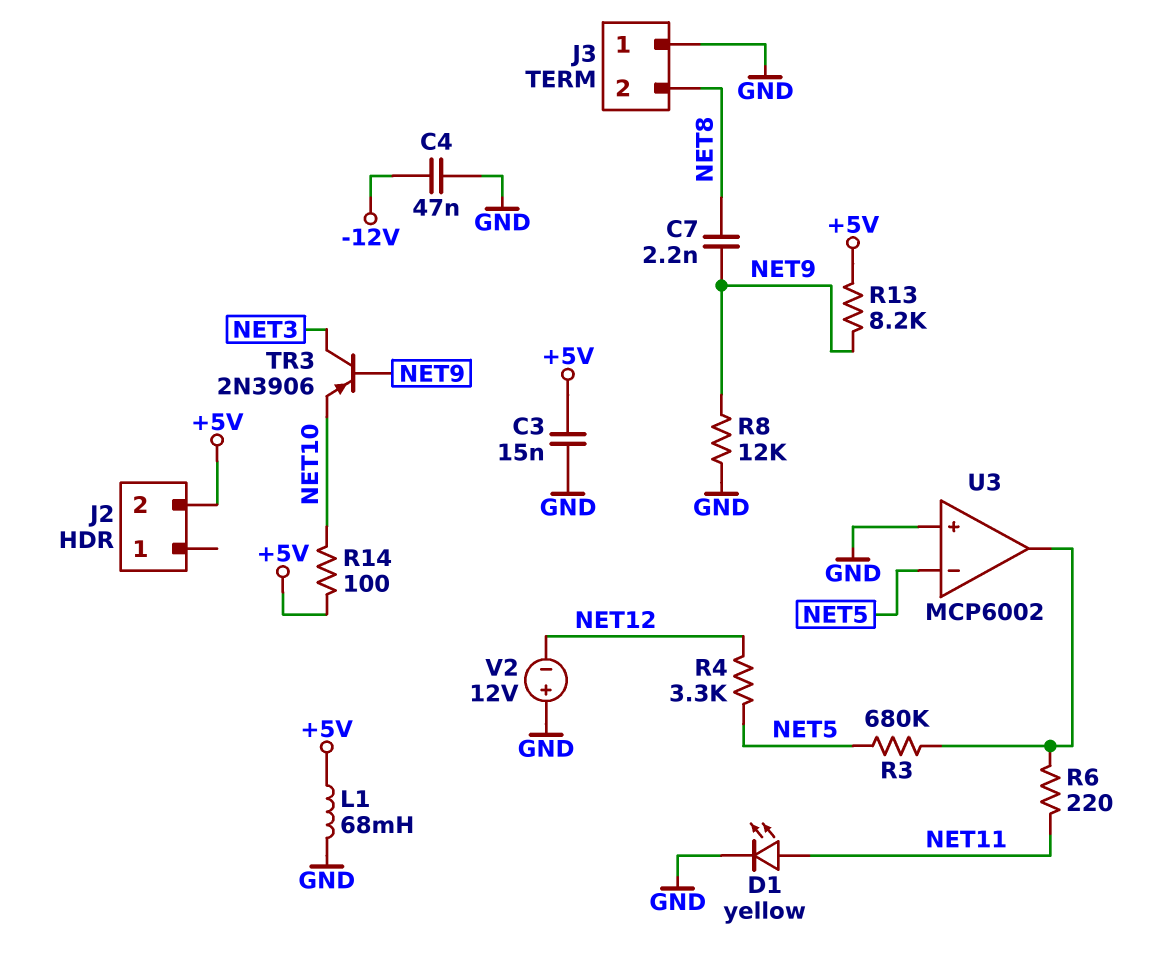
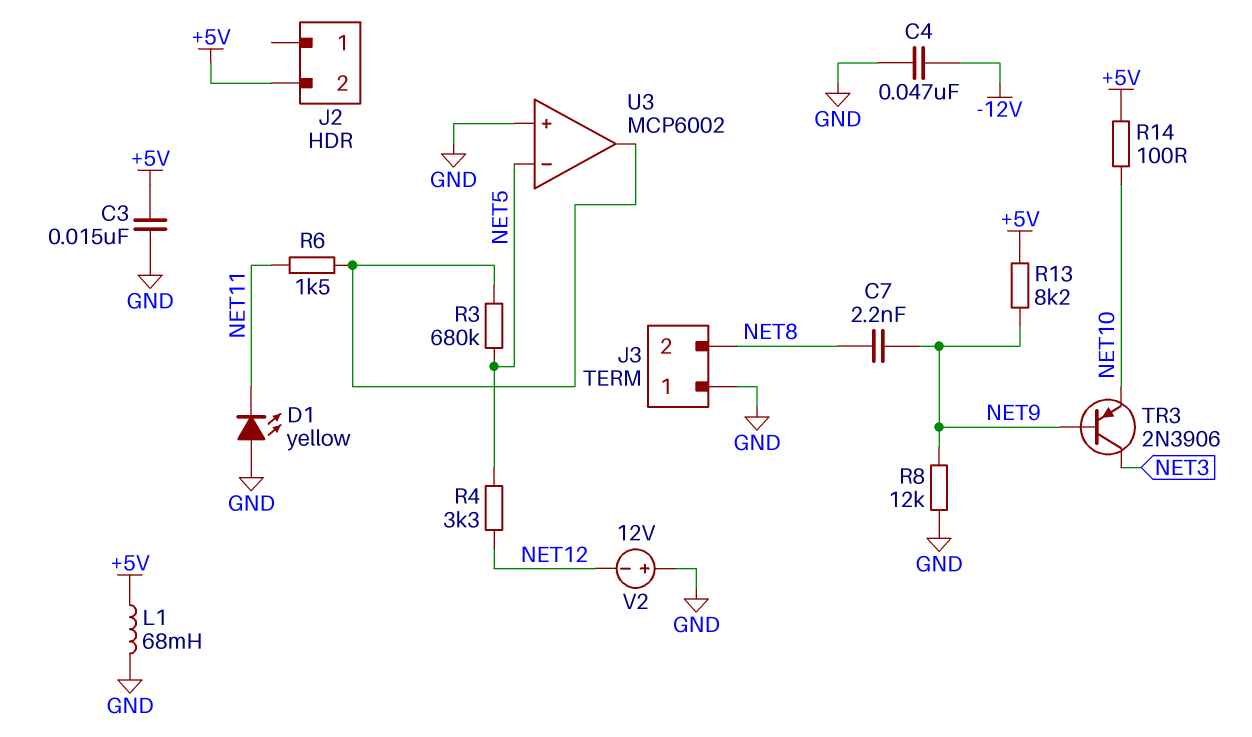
D1: LED yellow (A NET11, K GND) -> LED yellow (A GND, K NET11)
R6: 220 (NET11, U3/out) -> 1.5k (NET11, U3/out)

